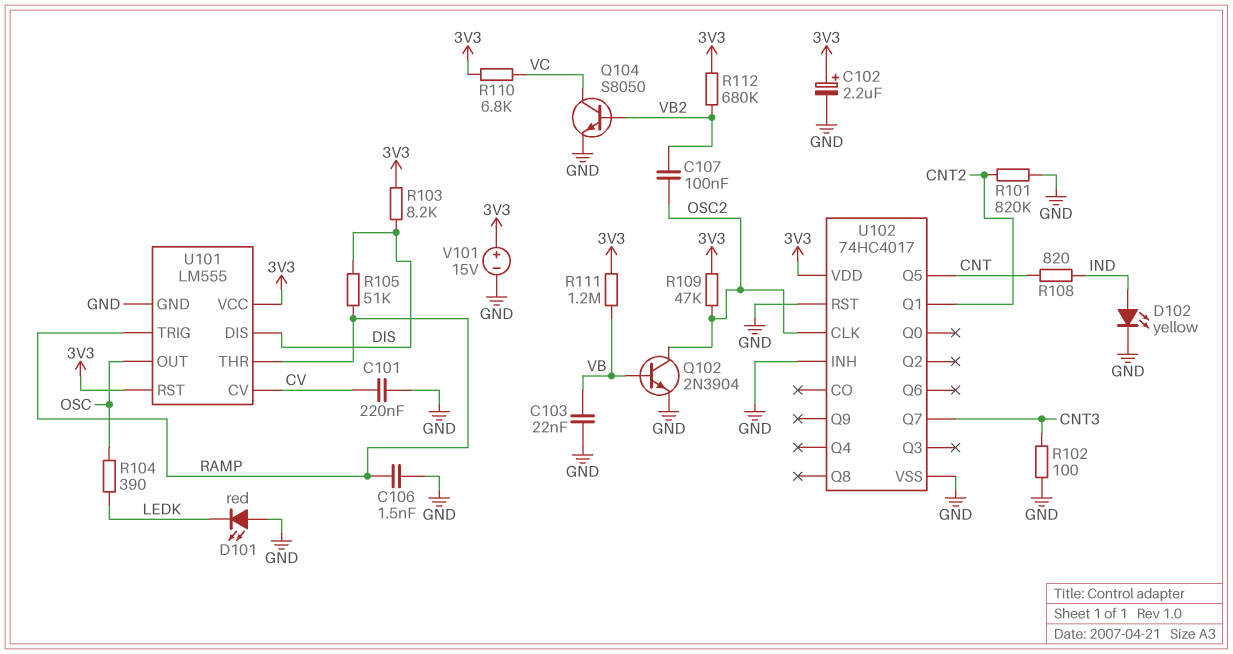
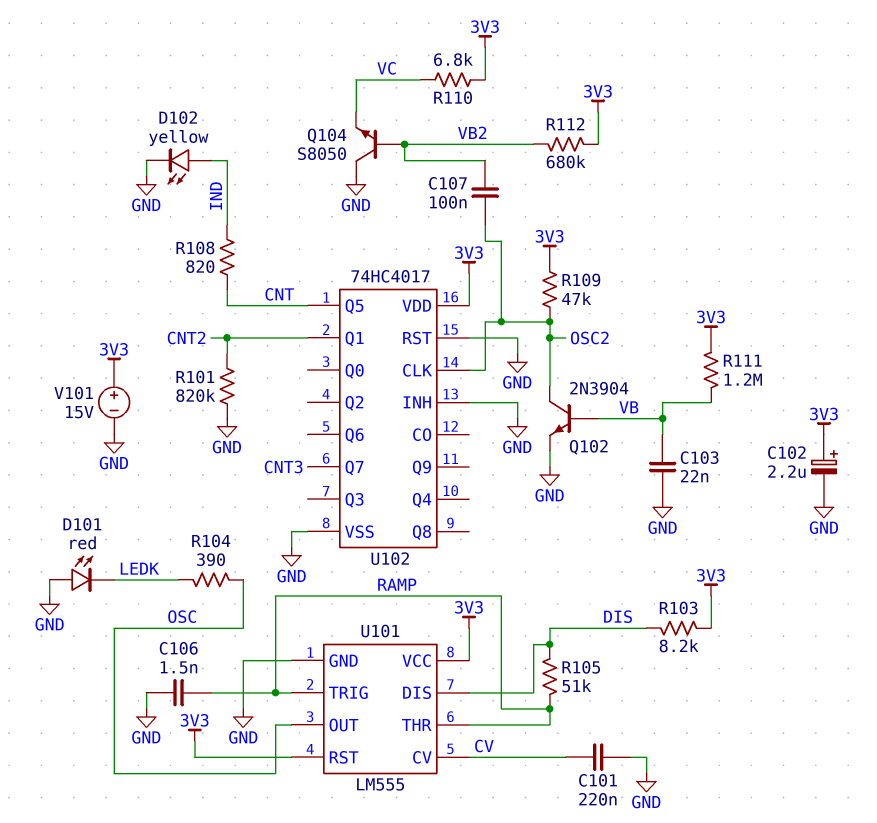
Q104: NPN S8050 (B VB2, C VC, E GND) -> NPN S8050 (B VB2, C GND, E VC)
R102: 100 (CNT3, GND) -> none

